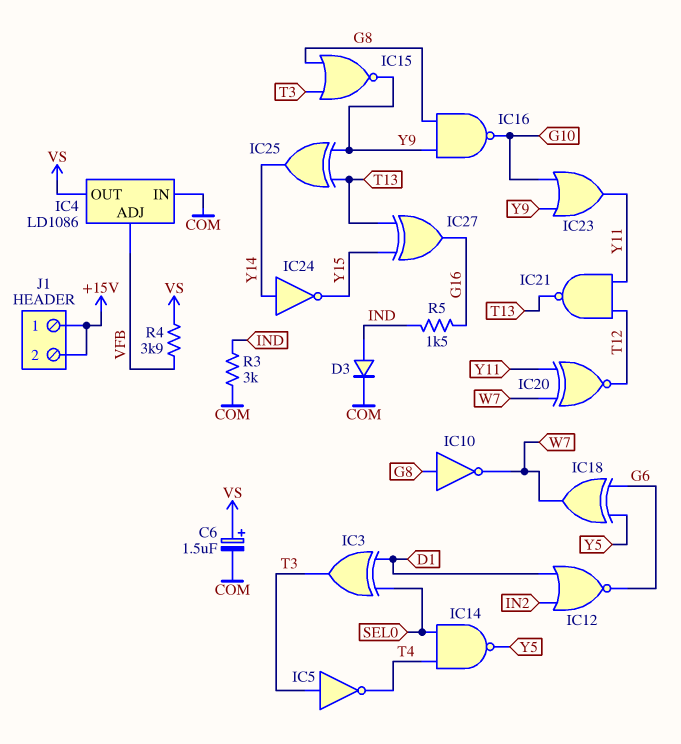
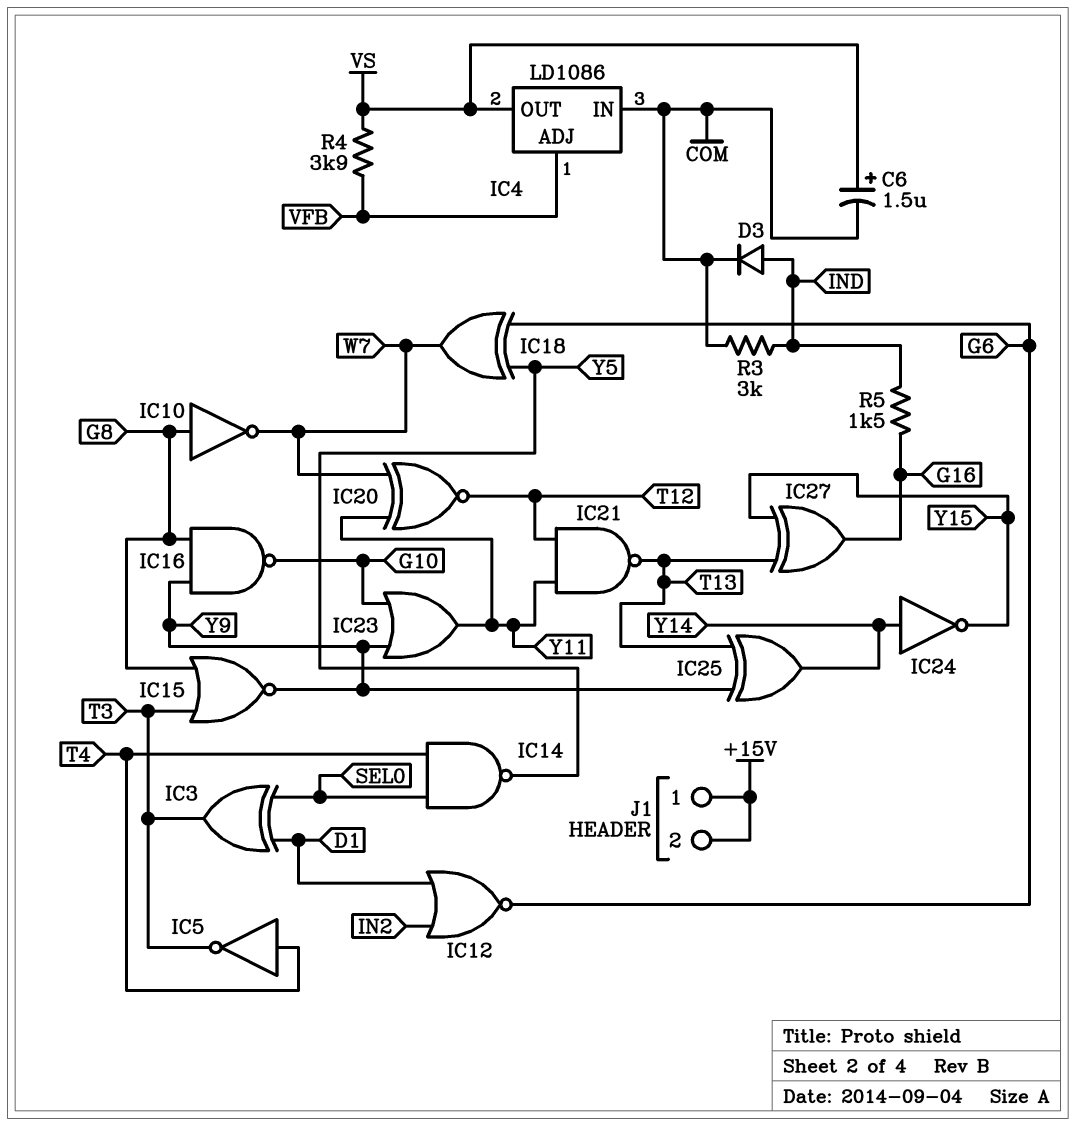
IC5: NOT (in T3, out T4) -> NOT (in T4, out T3)

